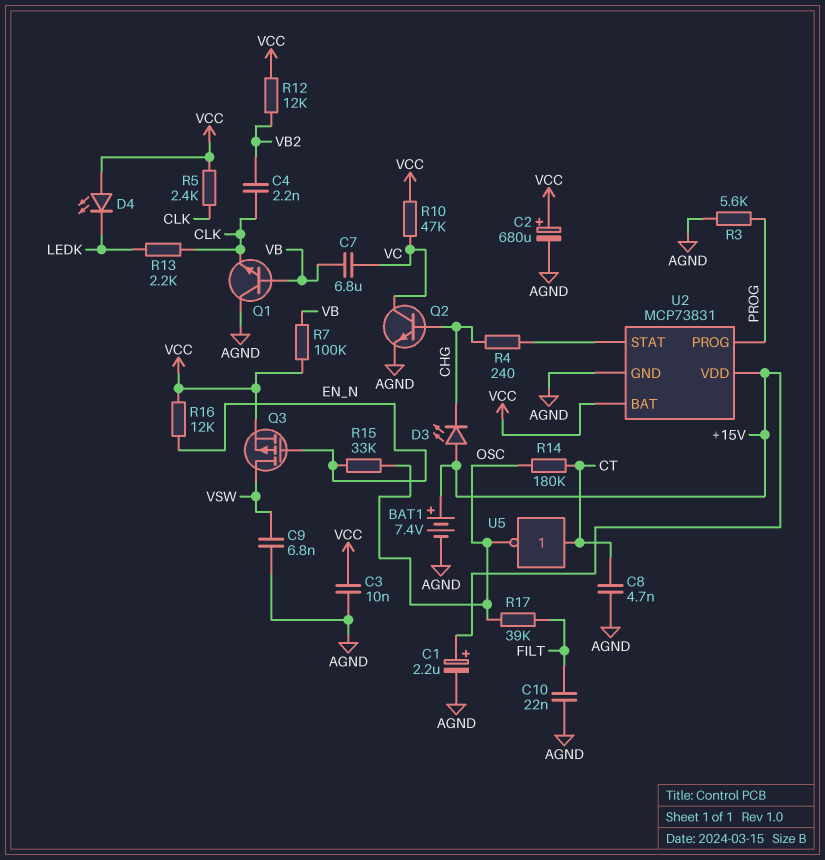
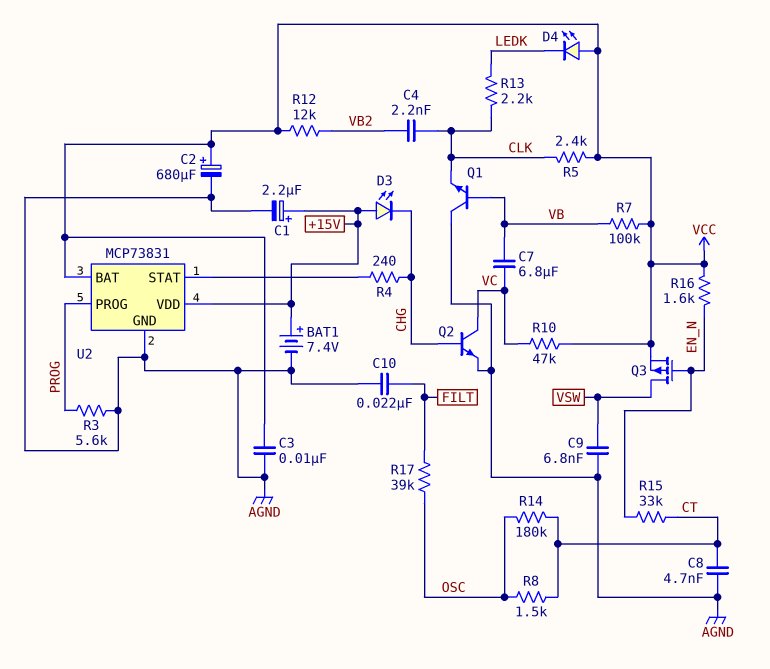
R8: none -> 1.5k (CT, OSC)
R15: 33k (EN_N, OSC) -> 33k (CT, EN_N)
R16: 12k (EN_N, VCC) -> 1.6k (EN_N, VCC)
U5: NOT (in CT, out OSC) -> none

